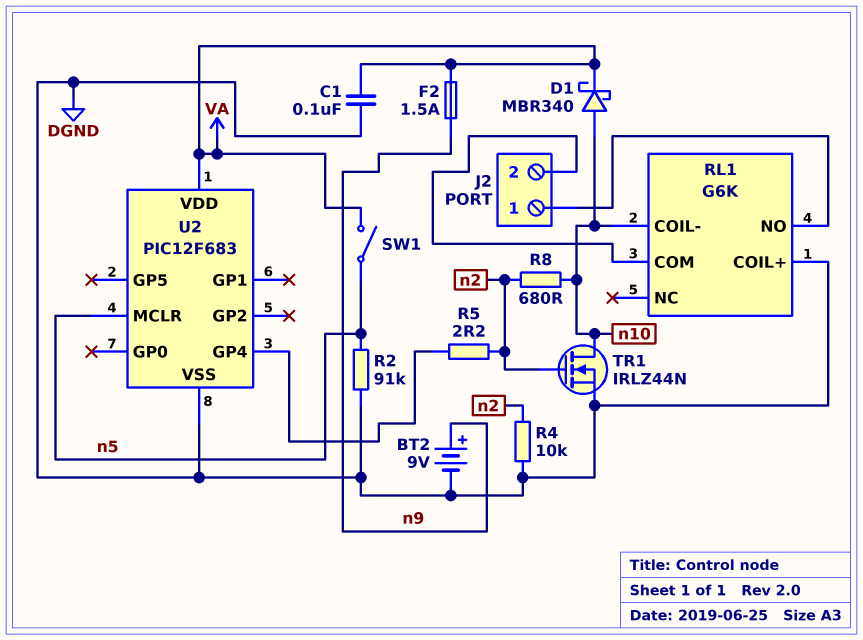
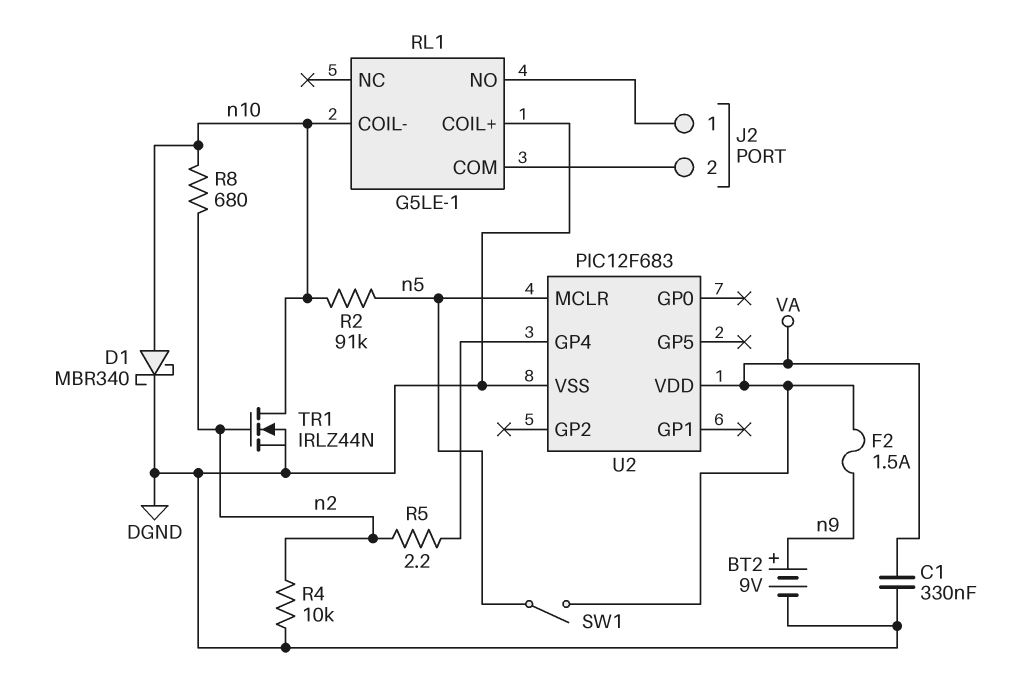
C1: 100nF (DGND, VA) -> 330nF (DGND, VA)
D1: schottky MBR340 (A n10, K VA) -> schottky MBR340 (A n10, K DGND)
R2: 91k (DGND, n5) -> 91k (n5, n10)
RL1: G6K -> G5LE-1

